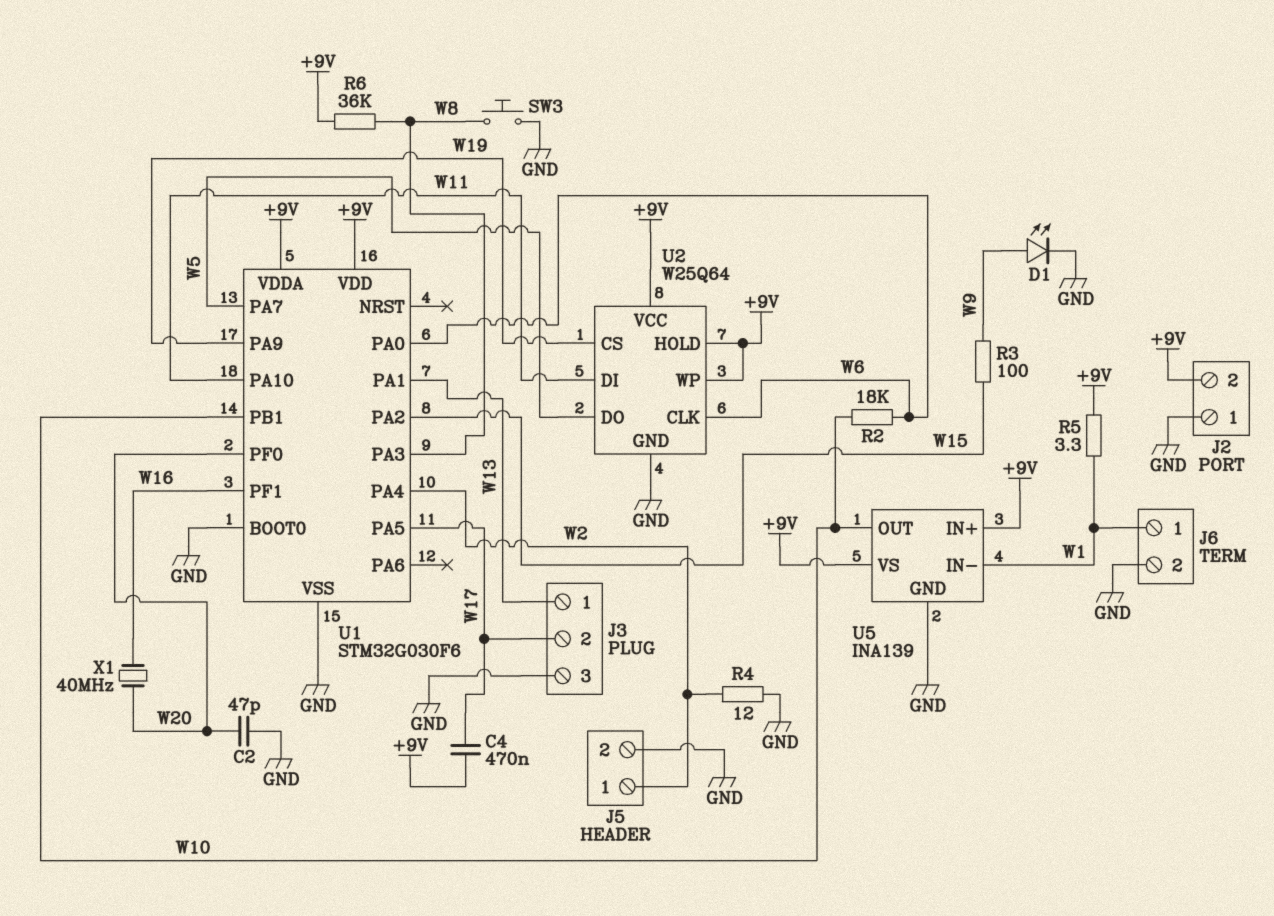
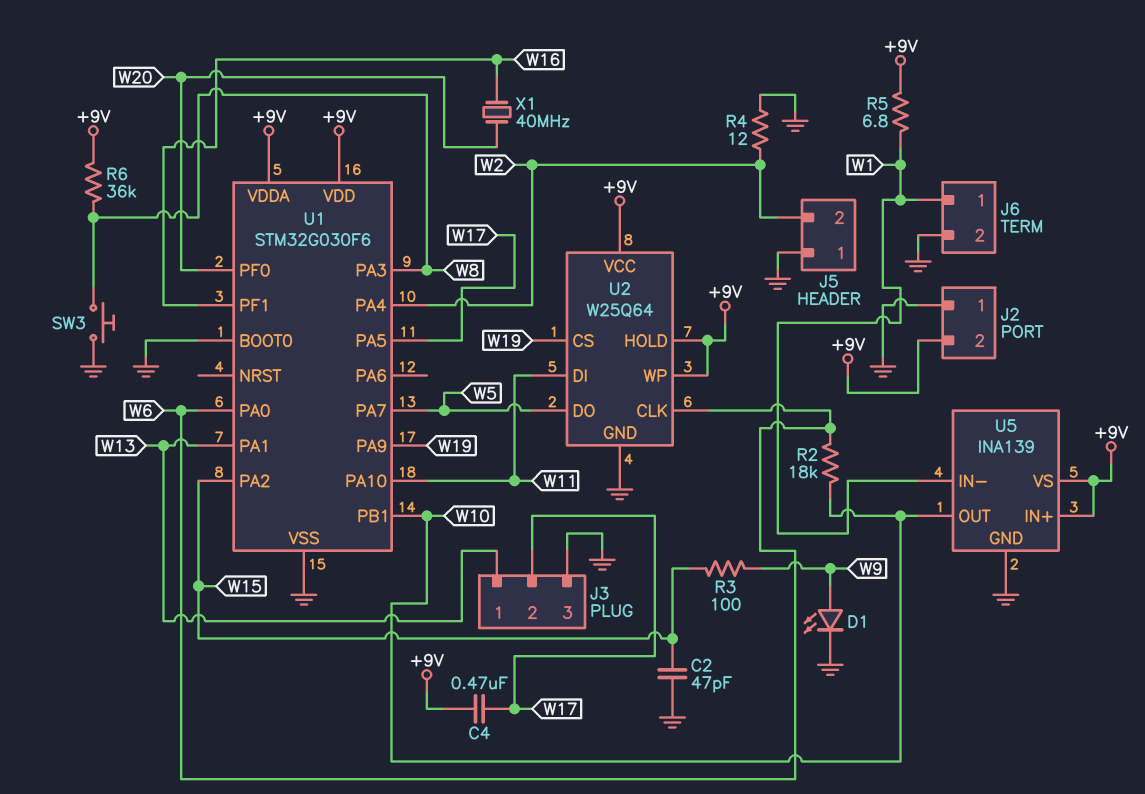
C2: 47pF (GND, W20) -> 47pF (GND, W15)
J5 pin 1: W2 -> GND
J5 pin 2: GND -> W2
R5: 3.3 (+9V, W1) -> 6.8 (+9V, W1)

